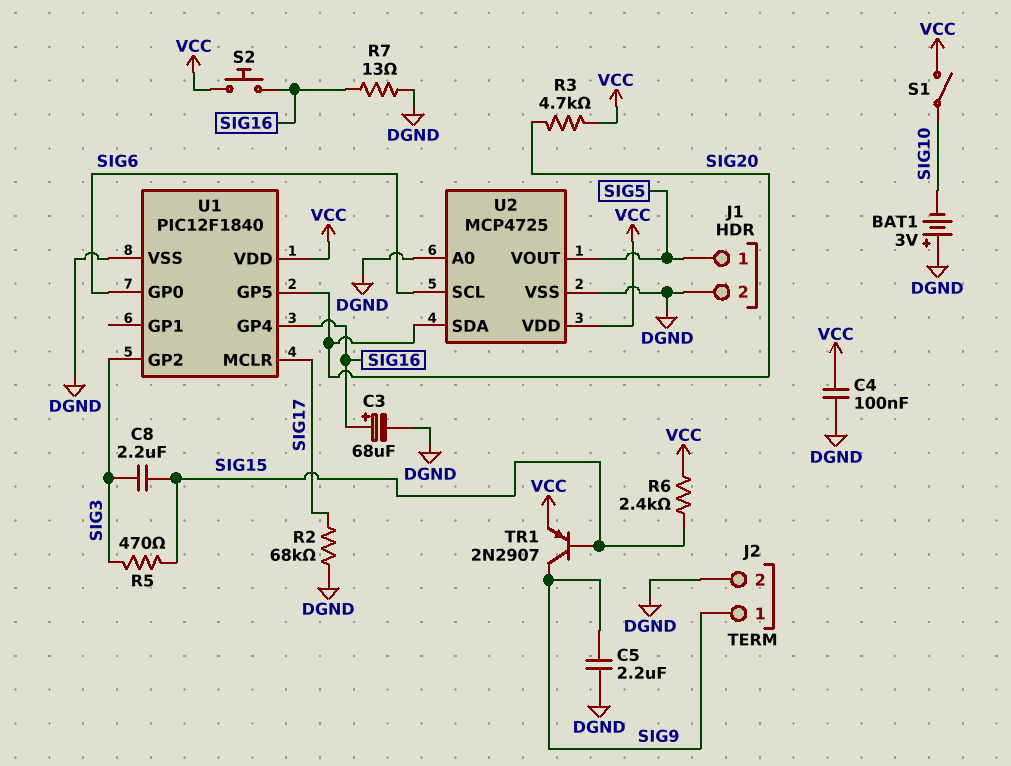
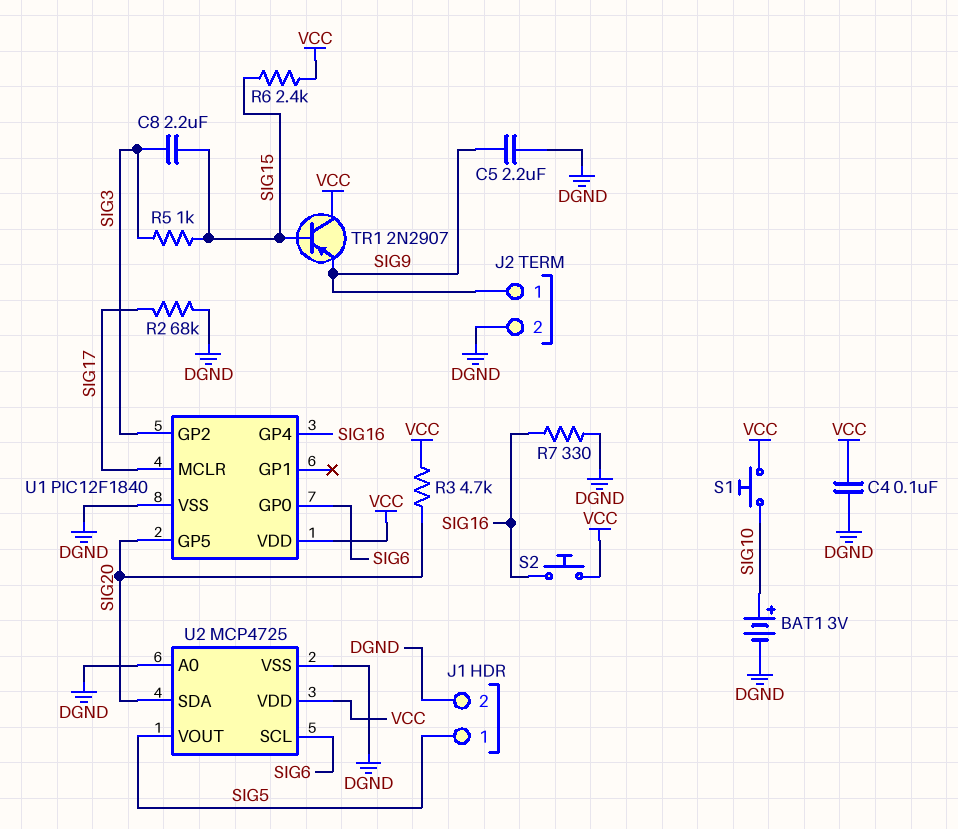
BAT1: 3V (plus DGND, minus SIG10) -> 3V (plus SIG10, minus DGND)
C3: 68uF (plus SIG16, minus DGND) -> none
R5: 470 (SIG3, SIG15) -> 1k (SIG3, SIG15)
R7: 13 (DGND, SIG16) -> 330 (DGND, SIG16)
S1: switch (SIG10, VCC) -> button (SIG10, VCC)
TR1: PNP 2N2907 (B SIG15, C SIG9, E VCC) -> PNP 2N2907 (B SIG15, C VCC, E SIG9)

